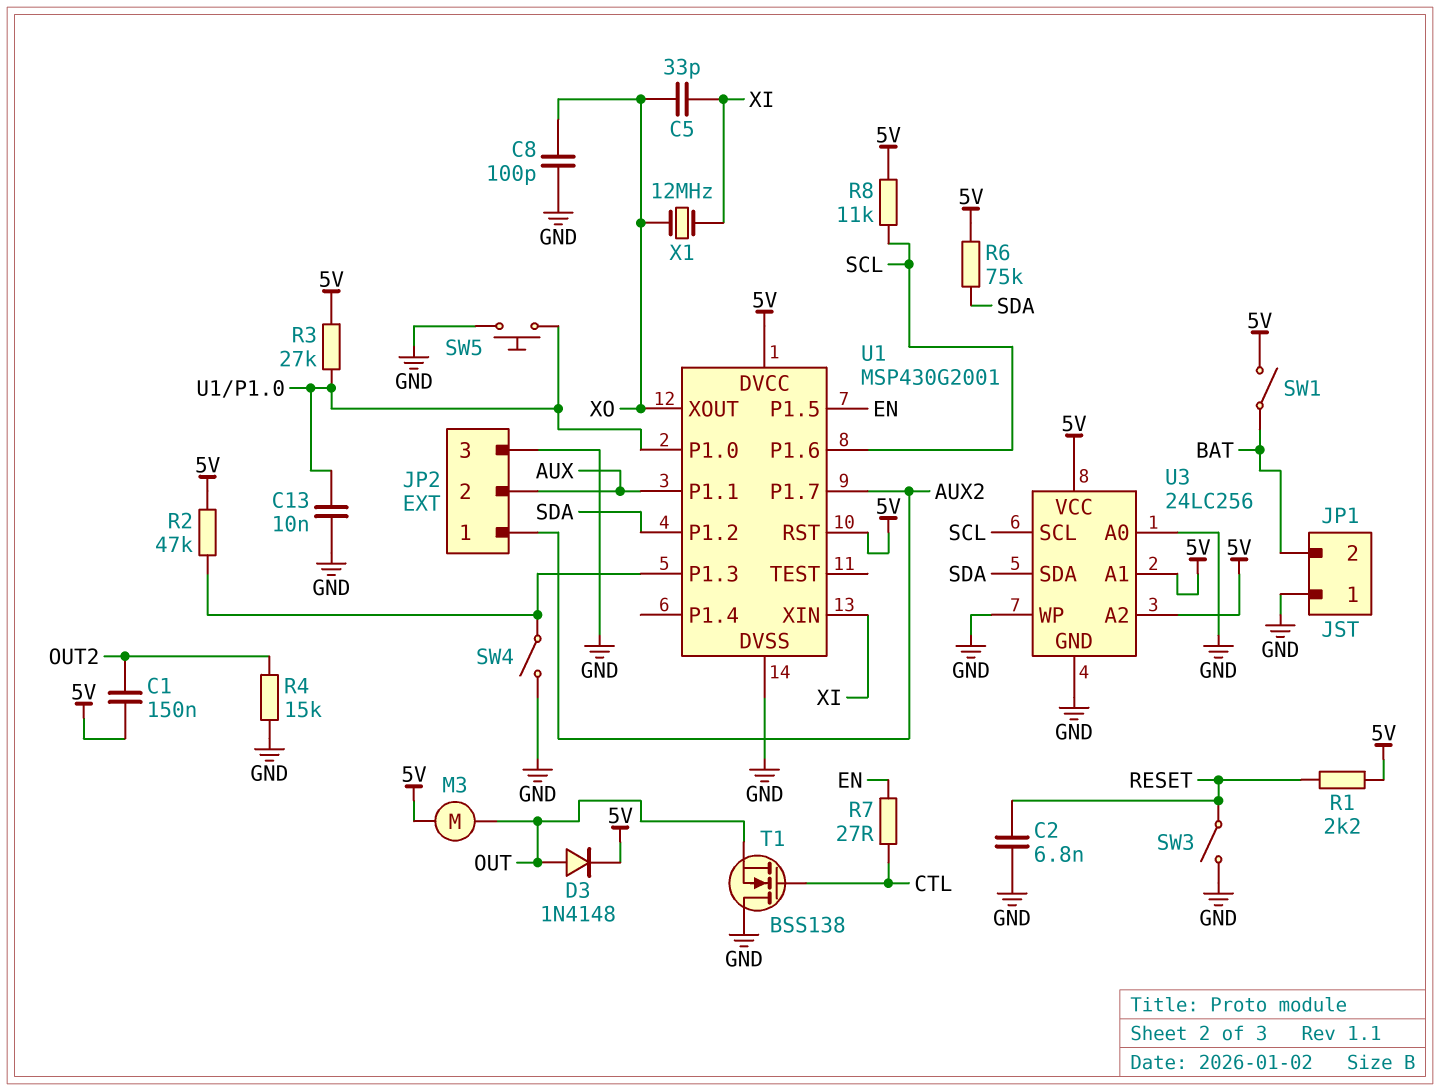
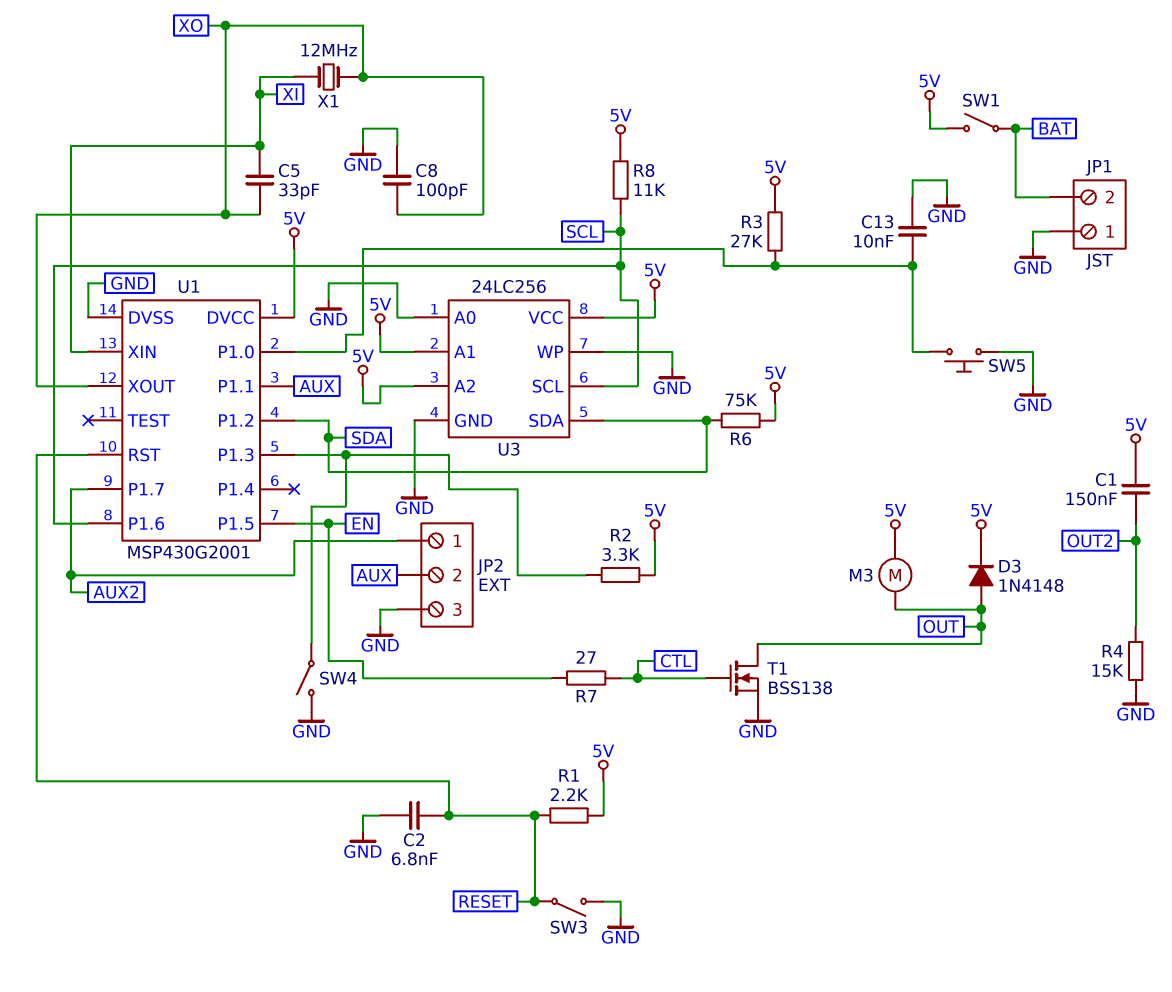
R2: 47k (5V, U1/P1.3) -> 3.3k (5V, U1/P1.3)
T1: NMOS BSS138 (G CTL, D GND, S OUT) -> NMOS BSS138 (G CTL, D OUT, S GND)
U1 pin RST: 5V -> RESET

